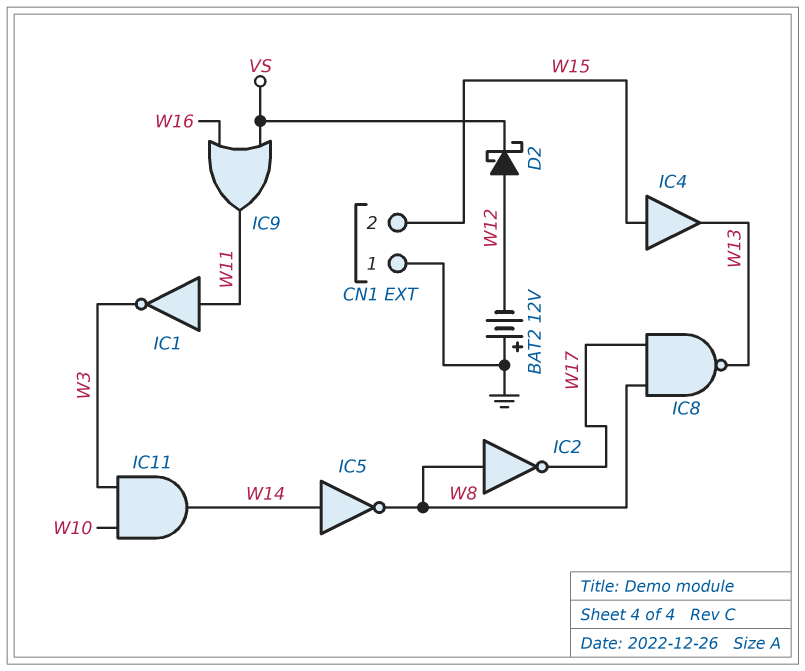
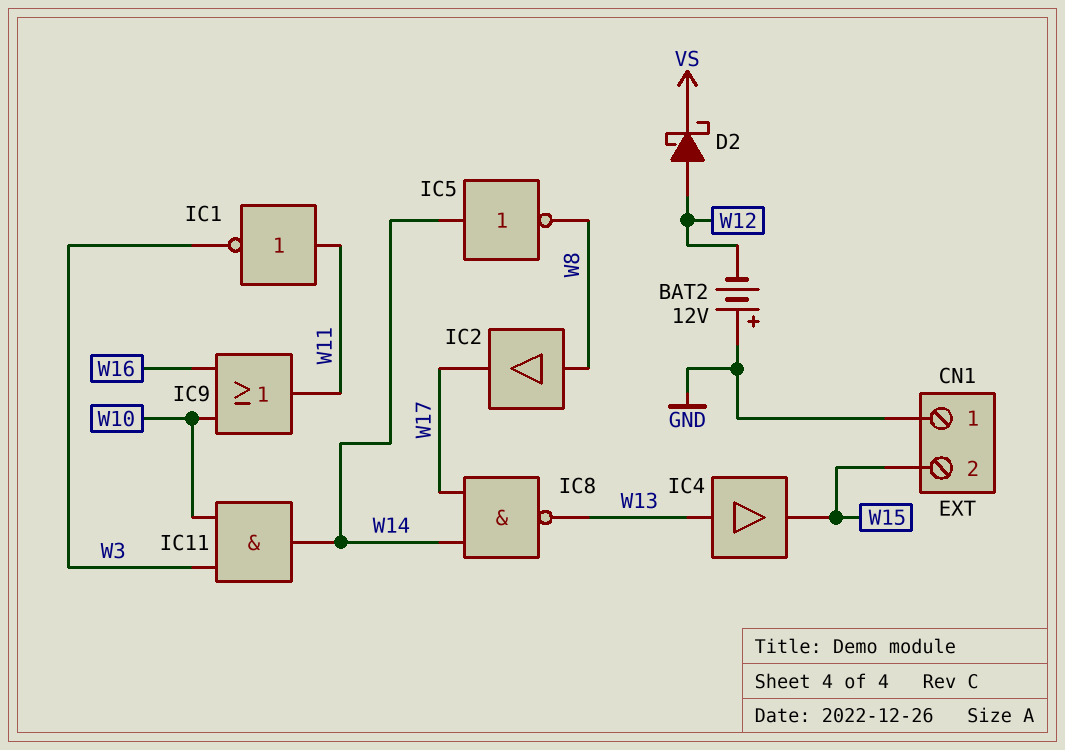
IC2: NOT (in W8, out W17) -> buffer (in W8, out W17)
IC4: buffer (in W15, out W13) -> buffer (in W13, out W15)
IC8: NAND (in W8, in W17, out W13) -> NAND (in W14, in W17, out W13)
IC9: OR (in VS, in W16, out W11) -> OR (in W10, in W16, out W11)

